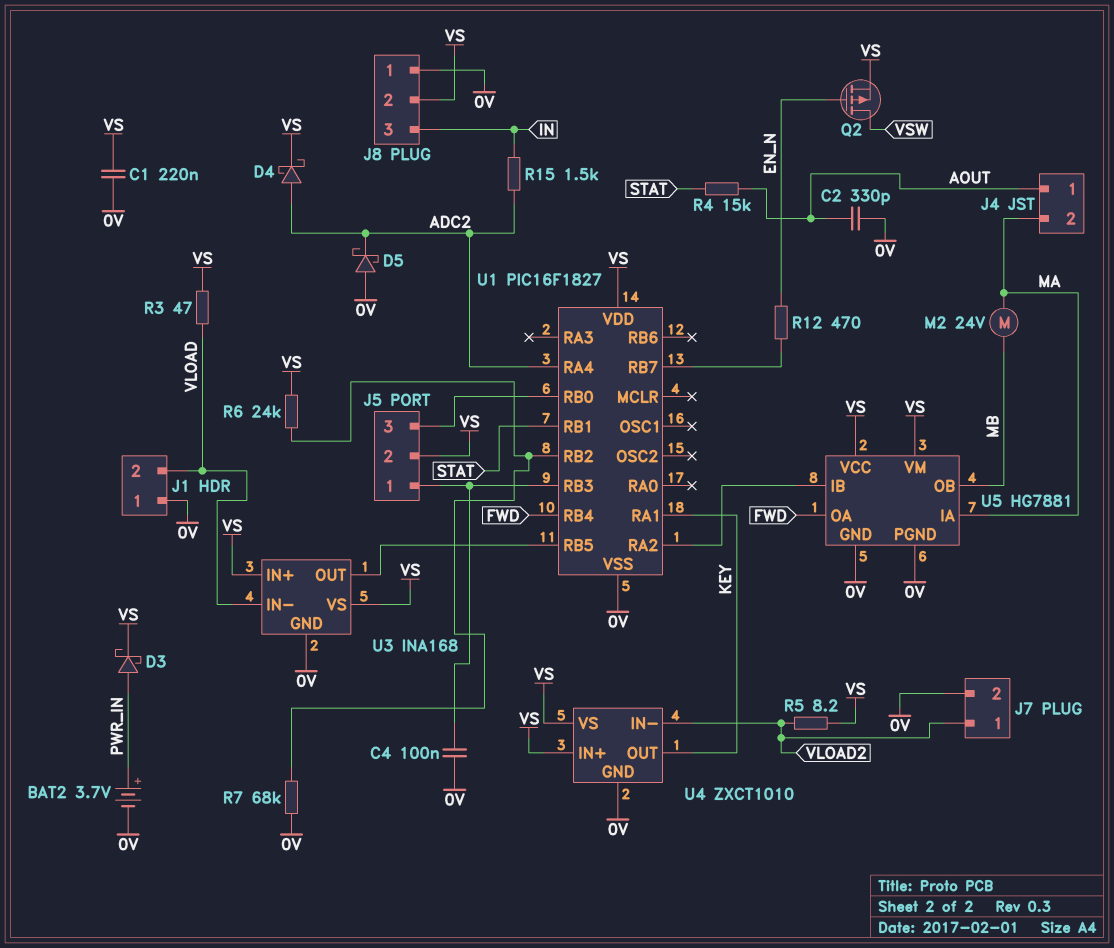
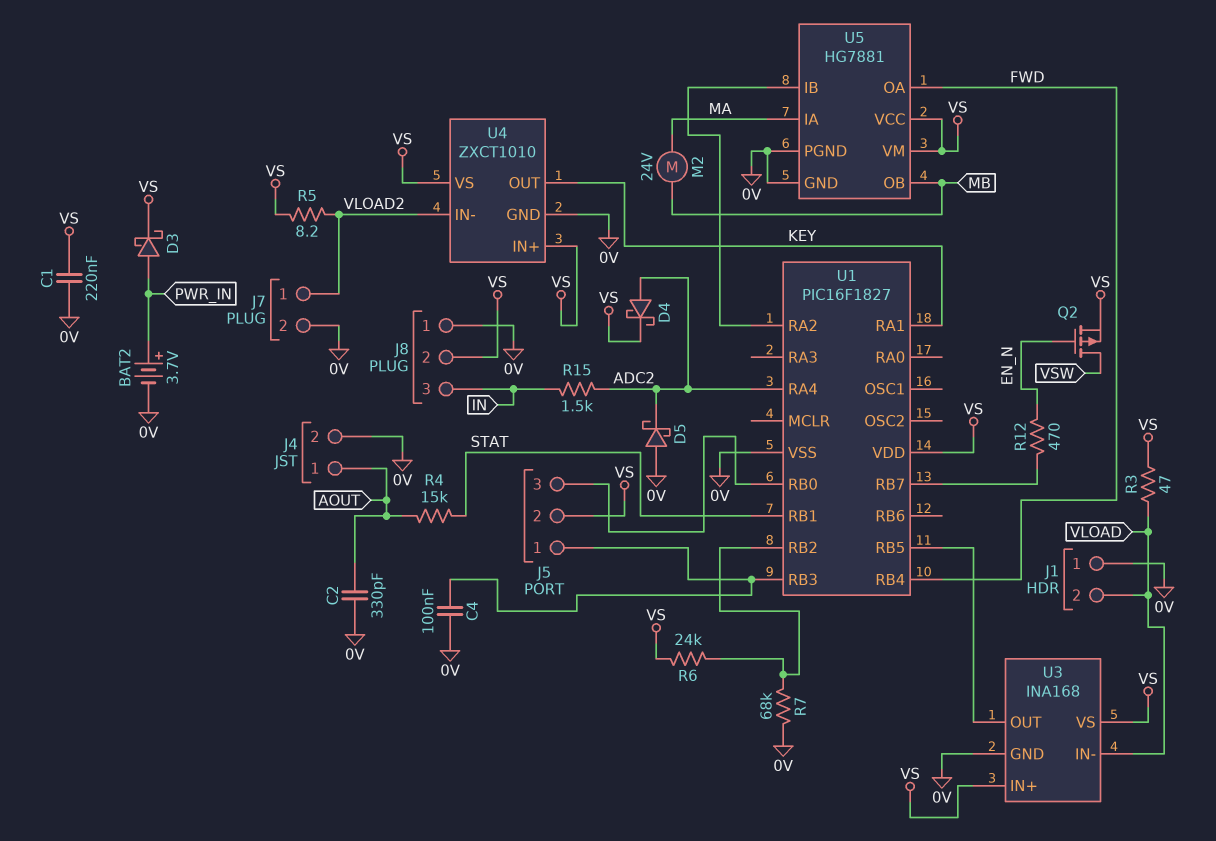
J4 pin 2: MA -> 0V

